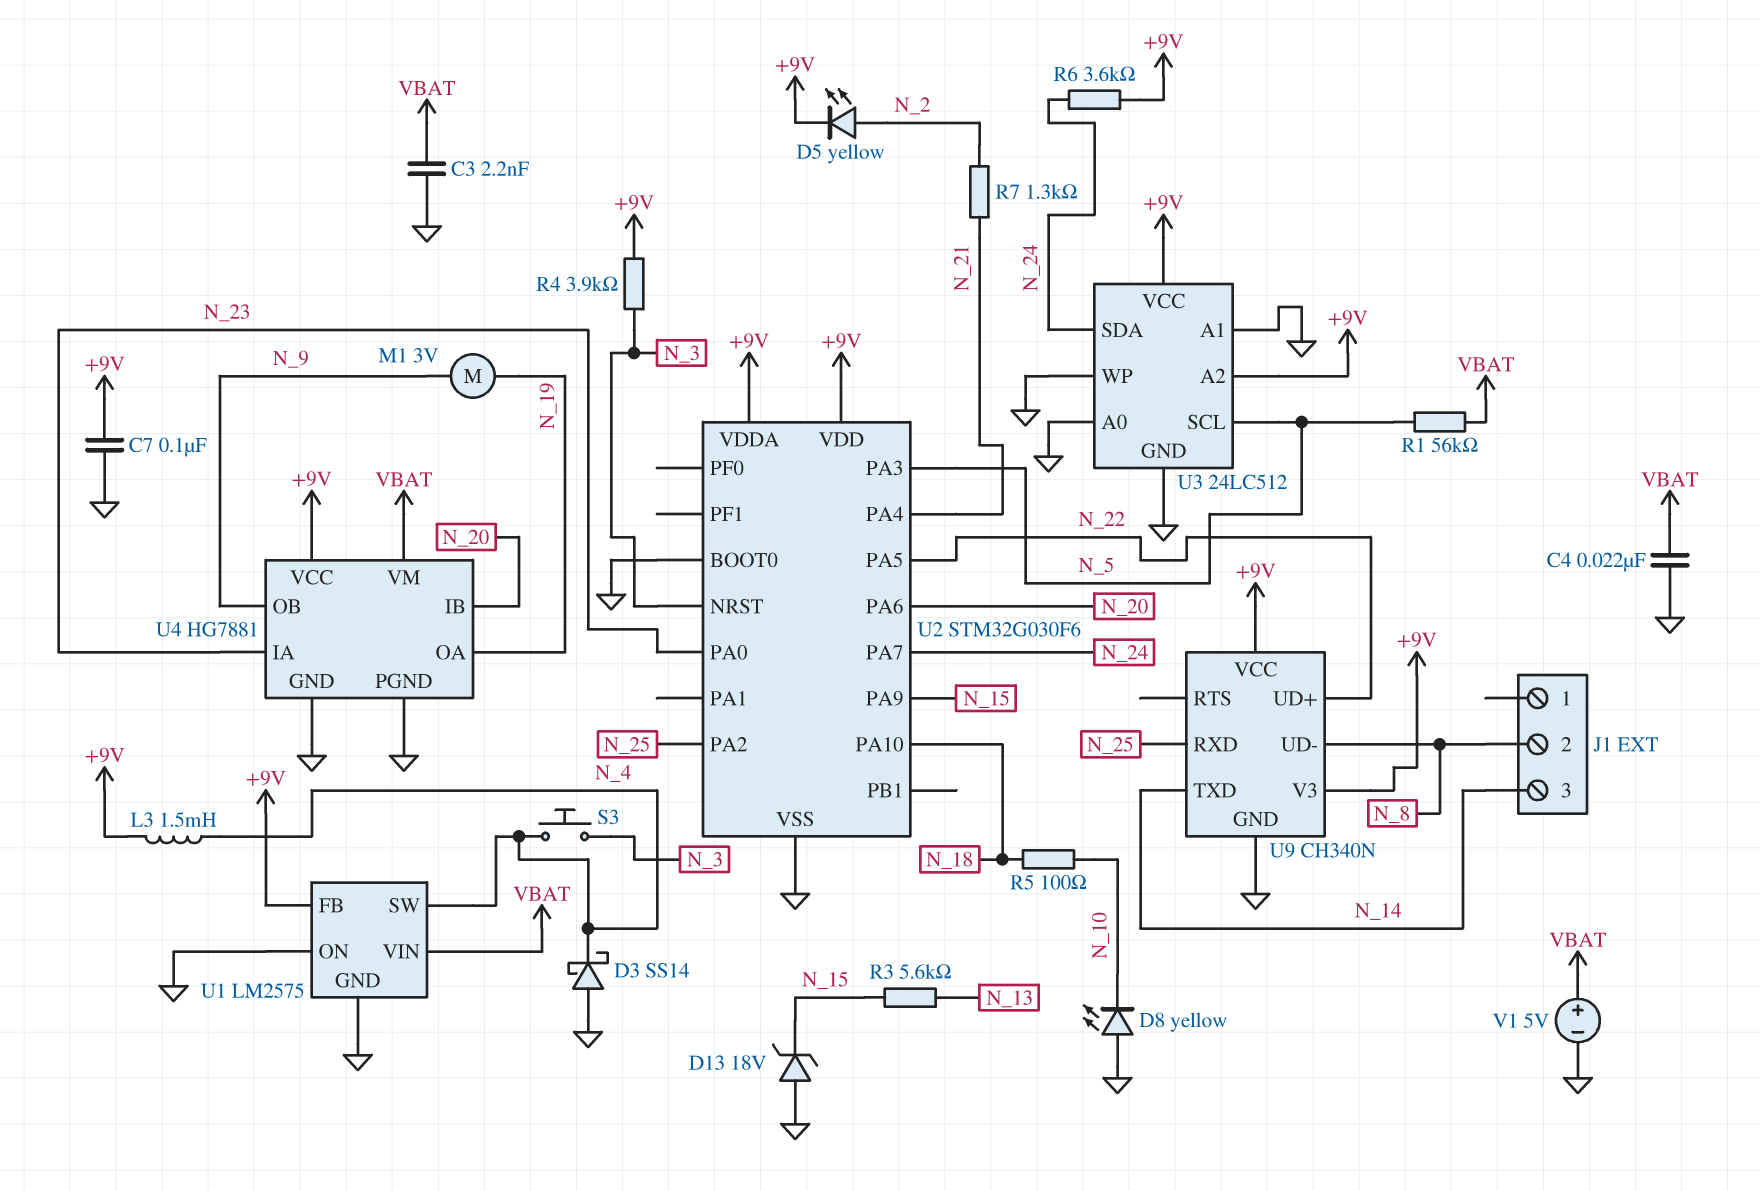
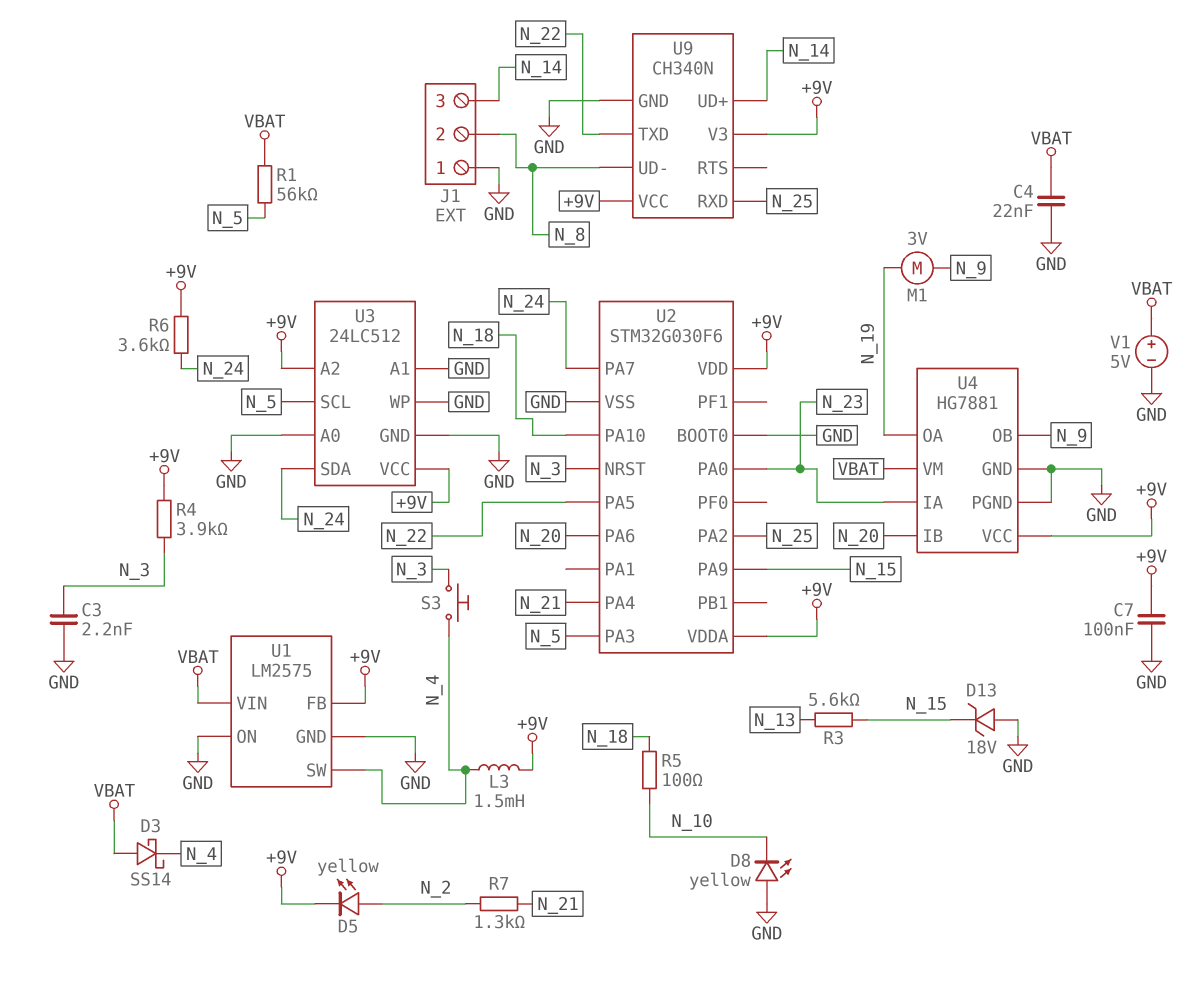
C3: 2.2nF (GND, VBAT) -> 2.2nF (GND, N_3)
D3: schottky SS14 (A GND, K N_4) -> schottky SS14 (A VBAT, K N_4)
J1 pin 1: none -> GND
U9 pin TXD: N_14 -> N_22
U9 pin UD+: N_22 -> N_14

